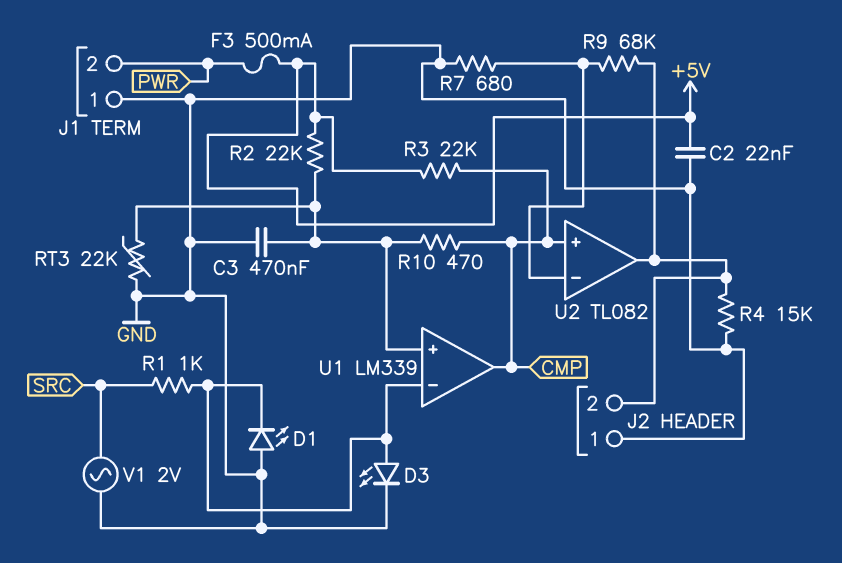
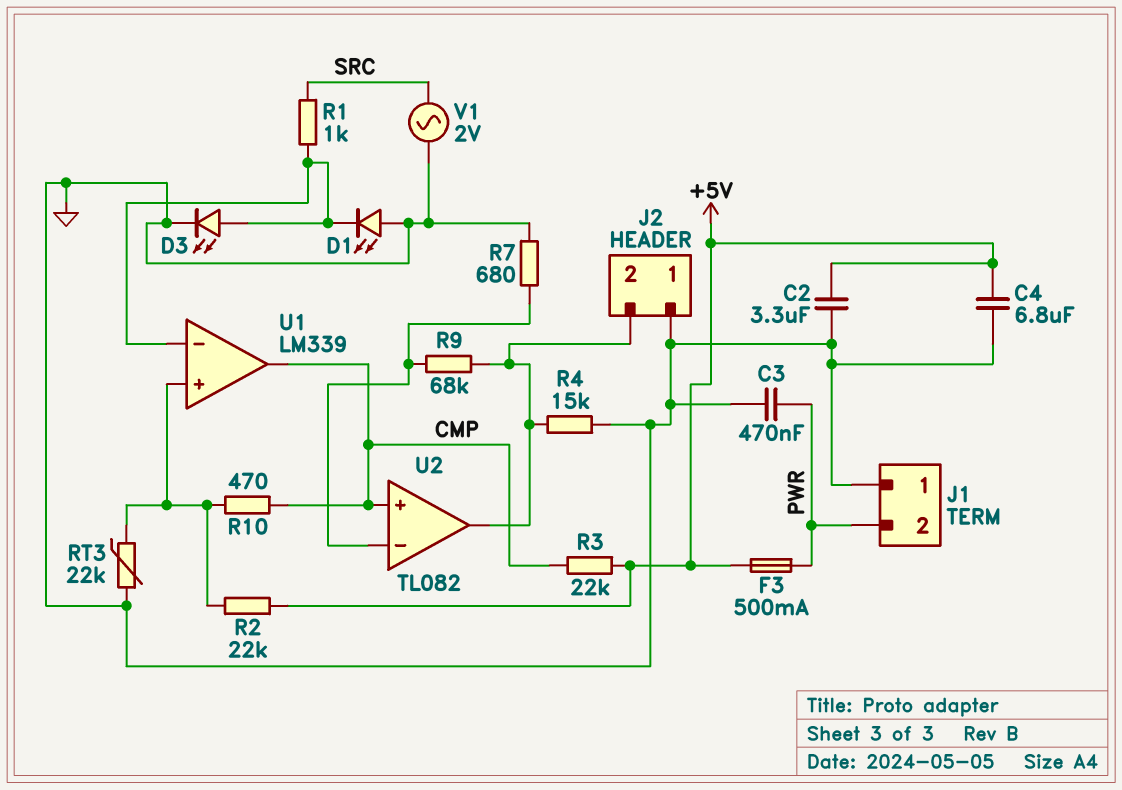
C2: 22nF (+5V, GND) -> 3.3uF (+5V, GND)
C3: 470nF (GND, U1/in+) -> 470nF (GND, PWR)
C4: none -> 6.8uF (+5V, GND)

